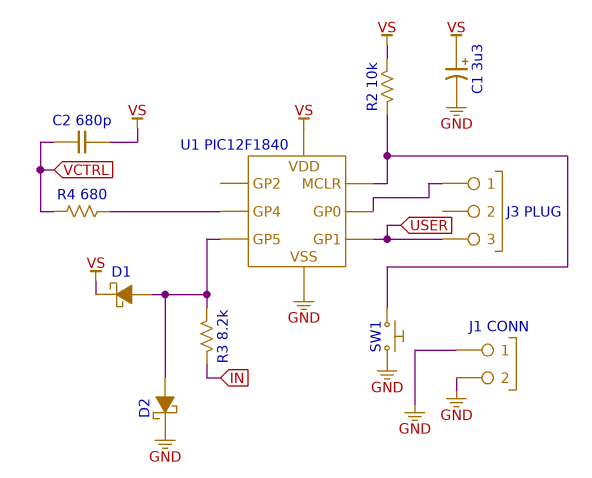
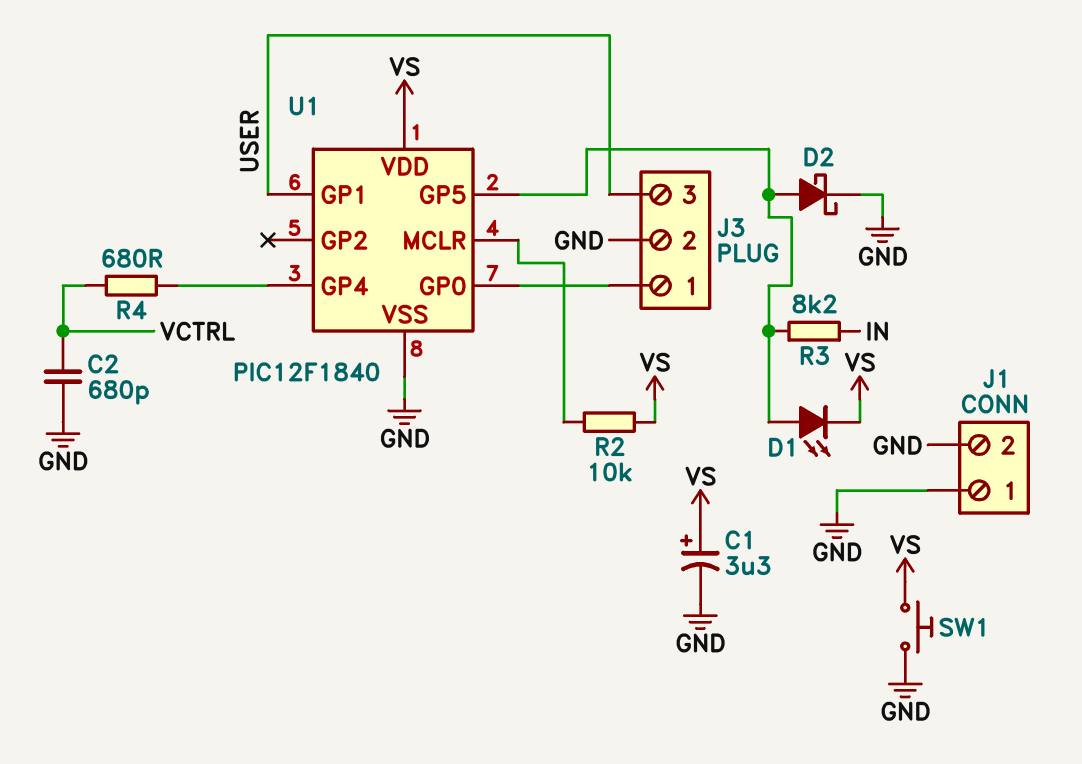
C2: 680pF (VCTRL, VS) -> 680pF (GND, VCTRL)
D1: schottky (A U1/GP5, K VS) -> LED (A U1/GP5, K VS)
J3 pin 2: none -> GND
SW1: button (GND, U1/MCLR) -> button (GND, VS)

